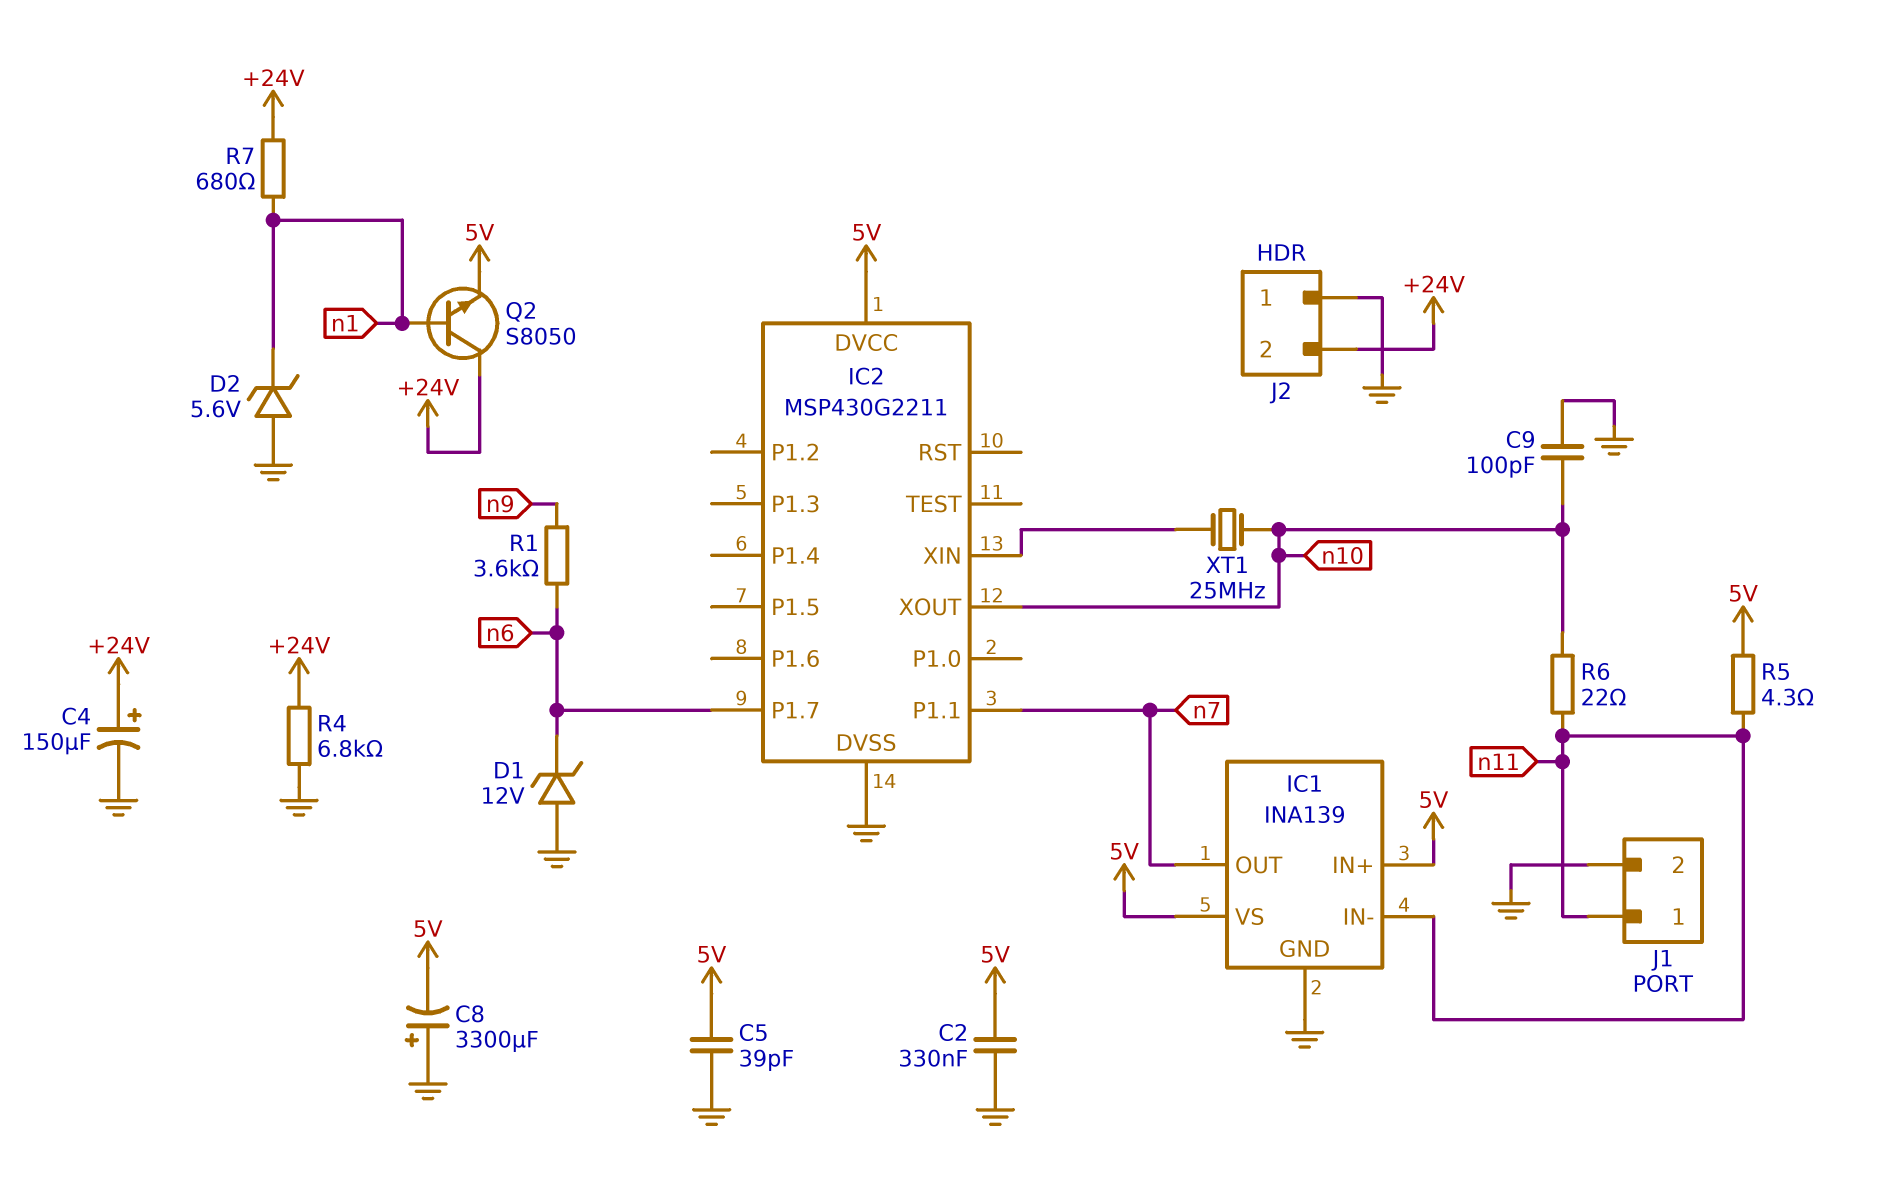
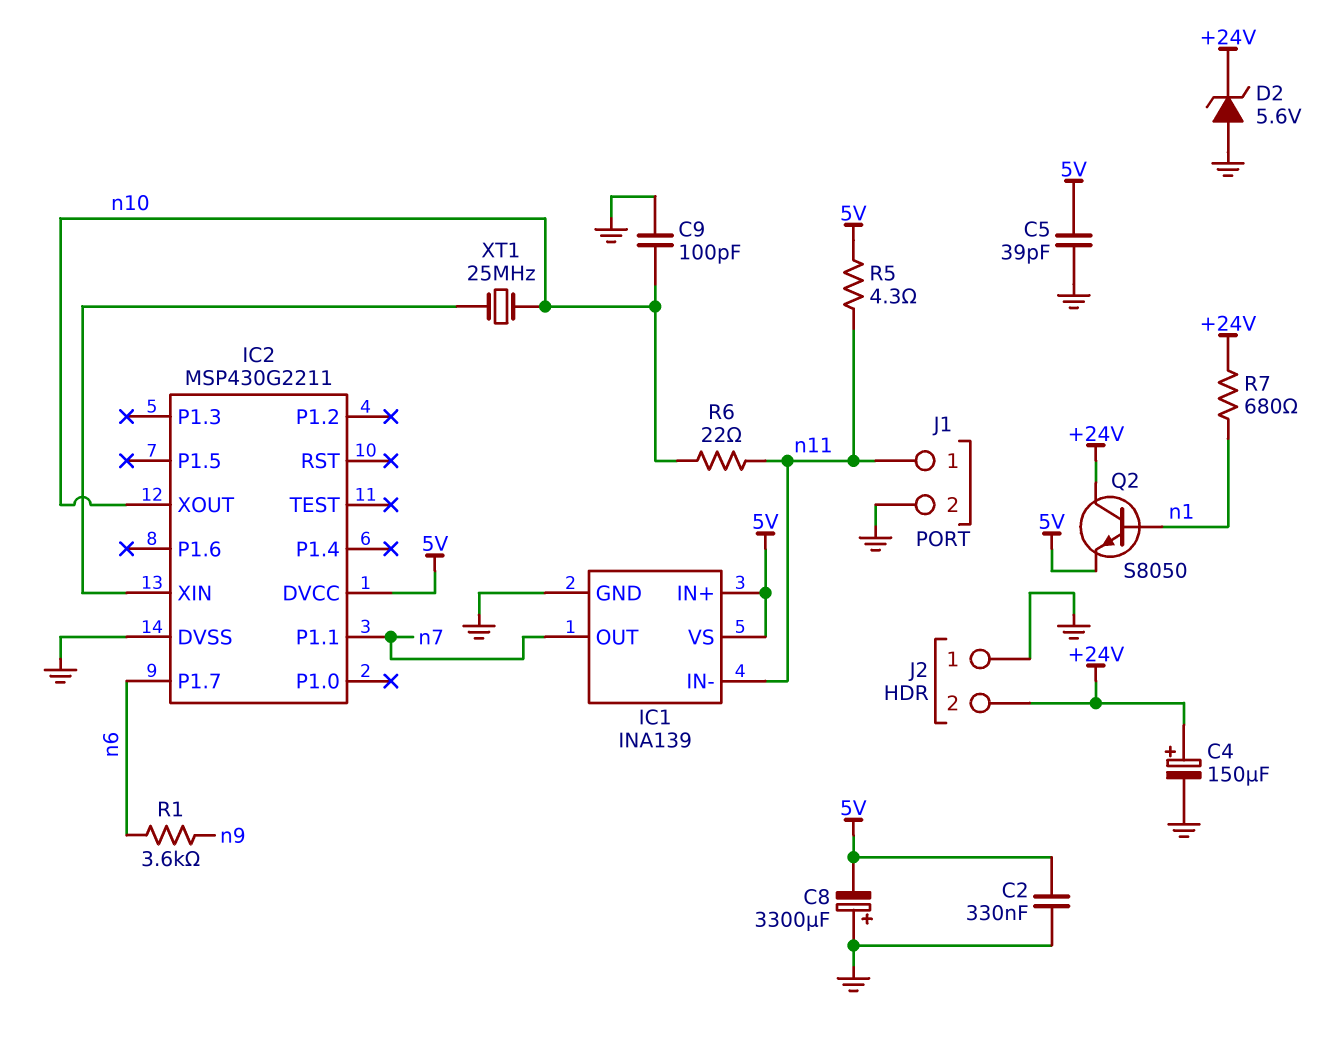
D1: zener 12V (A GND, K n6) -> none
D2: zener 5.6V (A GND, K n1) -> zener 5.6V (A GND, K +24V)
R4: 6.8k (+24V, GND) -> none

